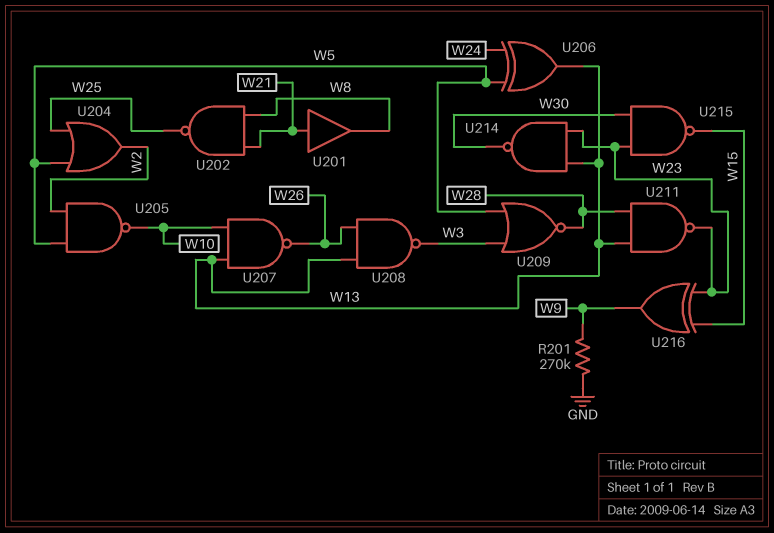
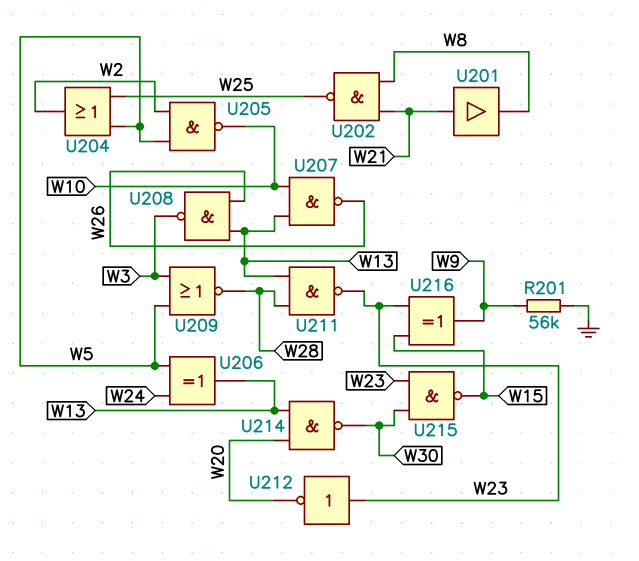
R201: 270k (GND, W9) -> 56k (GND, W9)
U212: none -> NOT (in W23, out W20)
U214: NAND (in W13, in W23, out W30) -> NAND (in W13, in W20, out W30)

